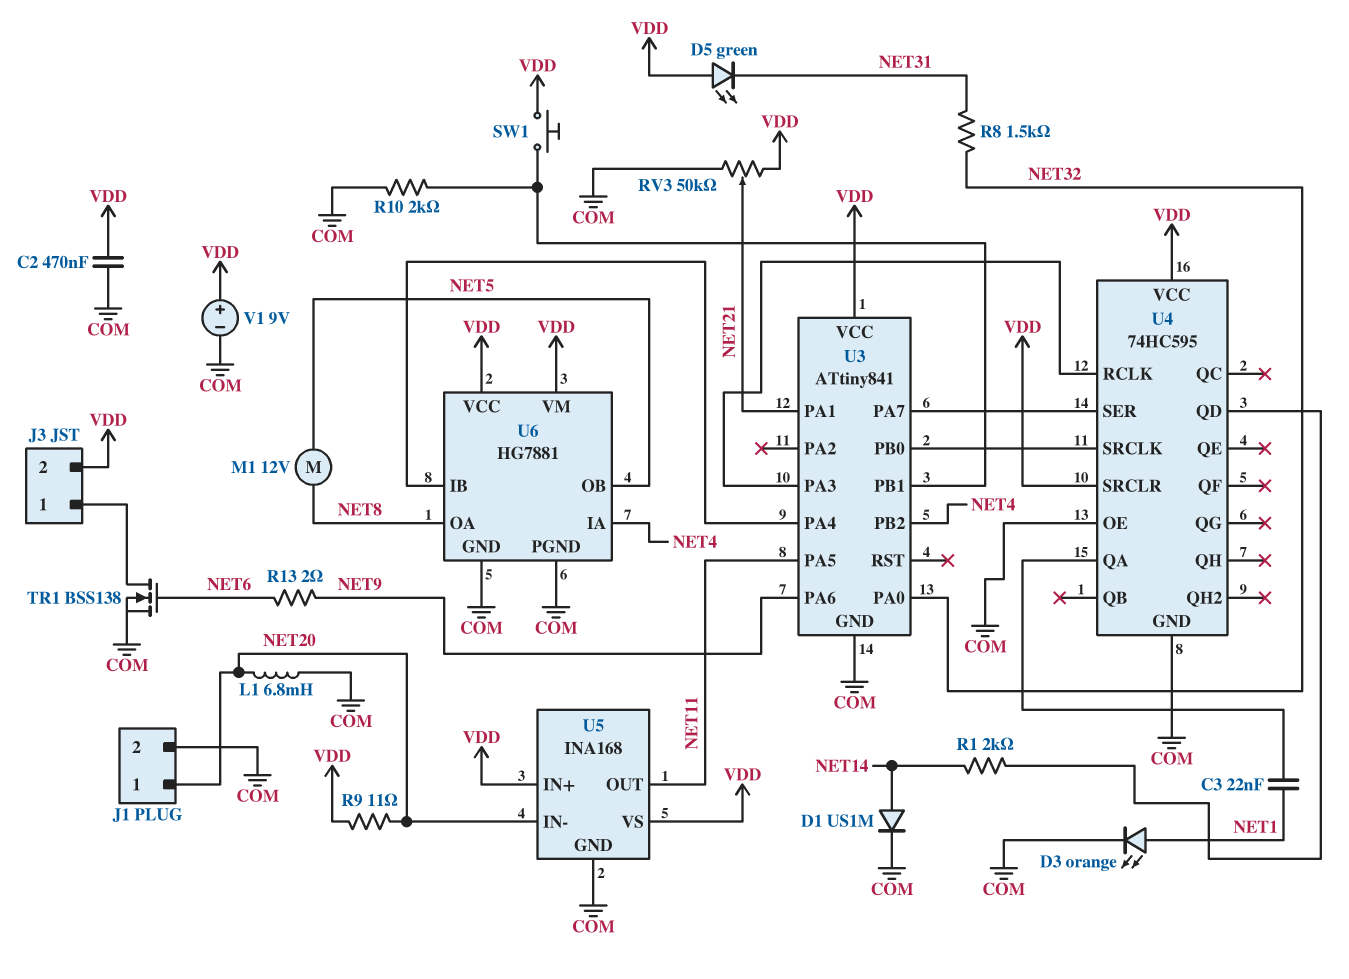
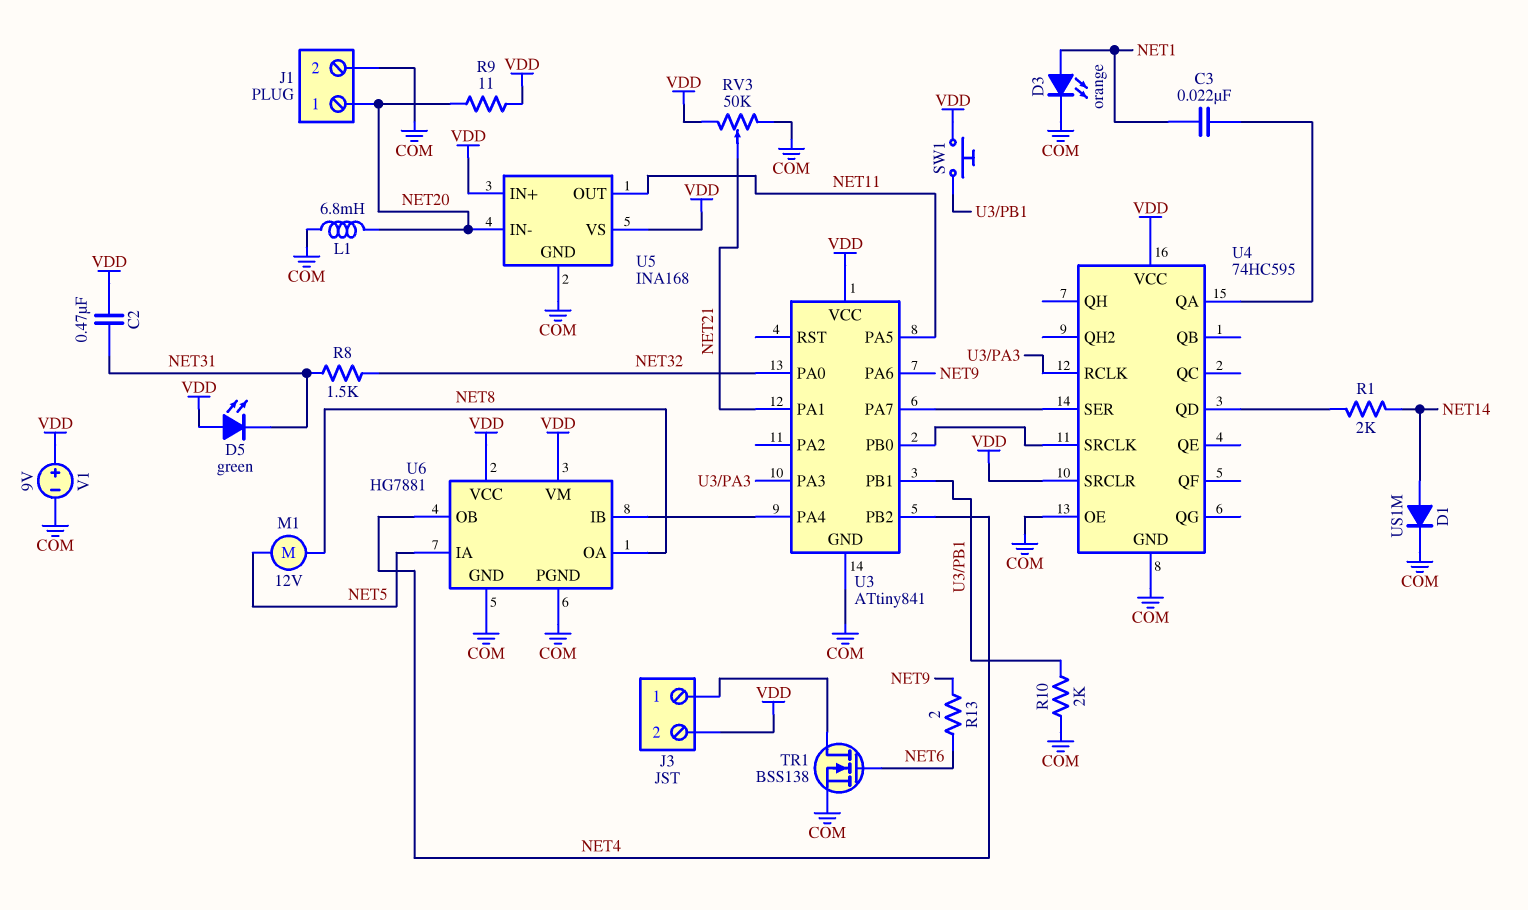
C2: 470nF (COM, VDD) -> 470nF (NET31, VDD)
U6 pin IA: NET4 -> NET5
U6 pin OB: NET5 -> NET4

